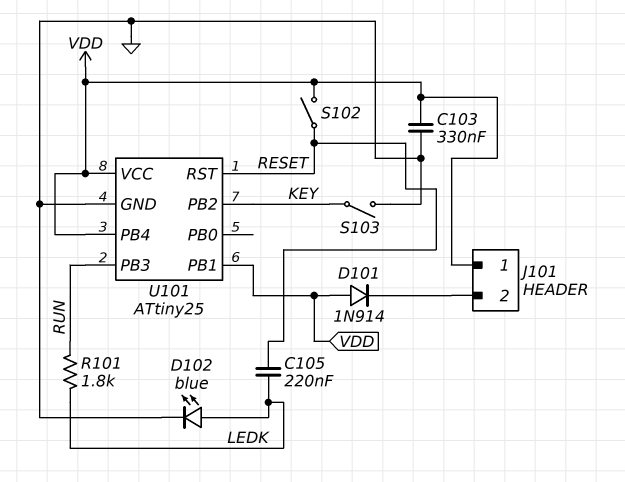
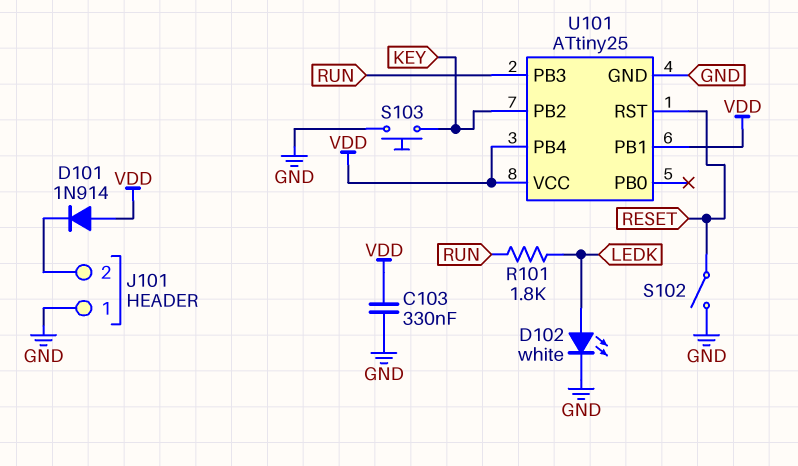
C105: 220nF (LEDK, RESET) -> none
D102: LED blue (A LEDK, K GND) -> LED white (A LEDK, K GND)
J101 pin 1: VDD -> GND
S102: switch (RESET, VDD) -> switch (GND, RESET)
S103: switch (GND, KEY) -> button (GND, KEY)

